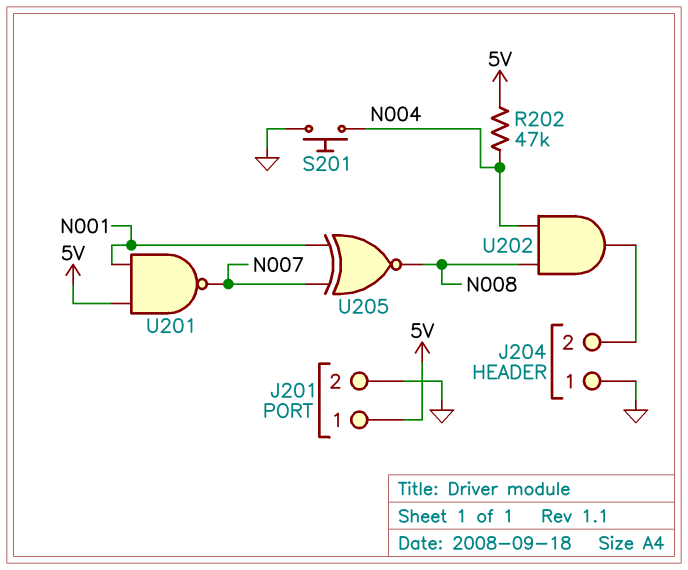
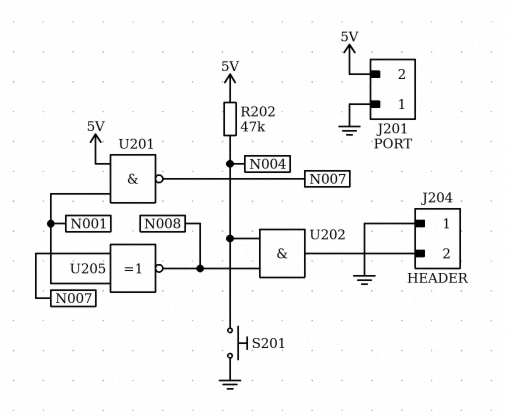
J201 pin 1: 5V -> GND
J201 pin 2: GND -> 5V

